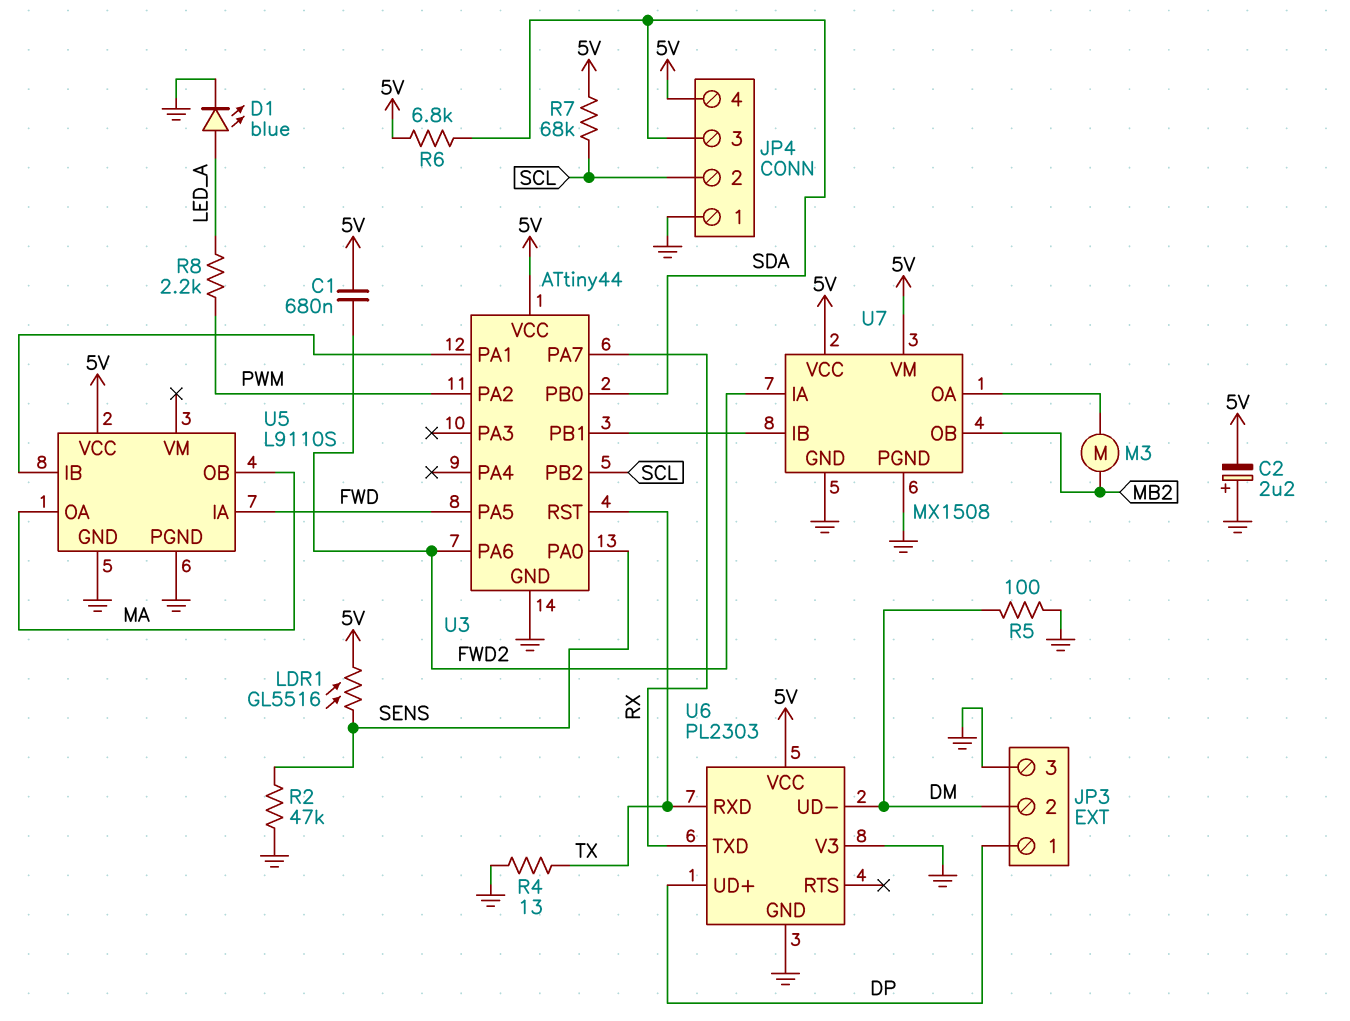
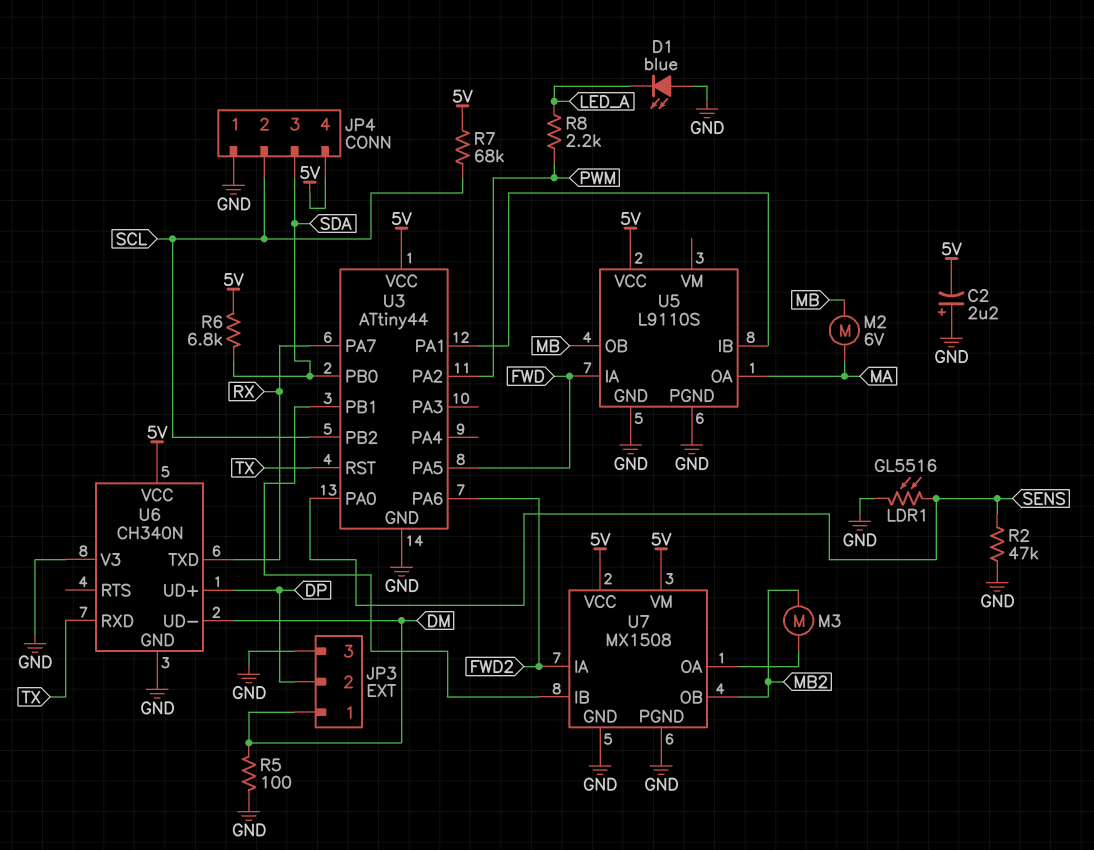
C1: 680nF (5V, FWD2) -> none
D1: LED blue (A LED_A, K GND) -> LED blue (A GND, K LED_A)
JP3 pin 1: DP -> DM
JP3 pin 2: DM -> DP
LDR1: GL5516 (5V, SENS) -> GL5516 (GND, SENS)
M2: none -> motor 6V (MA, MB)
R4: 13 (GND, TX) -> none
U5 pin OB: MA -> MB
U6: PL2303 -> CH340N

